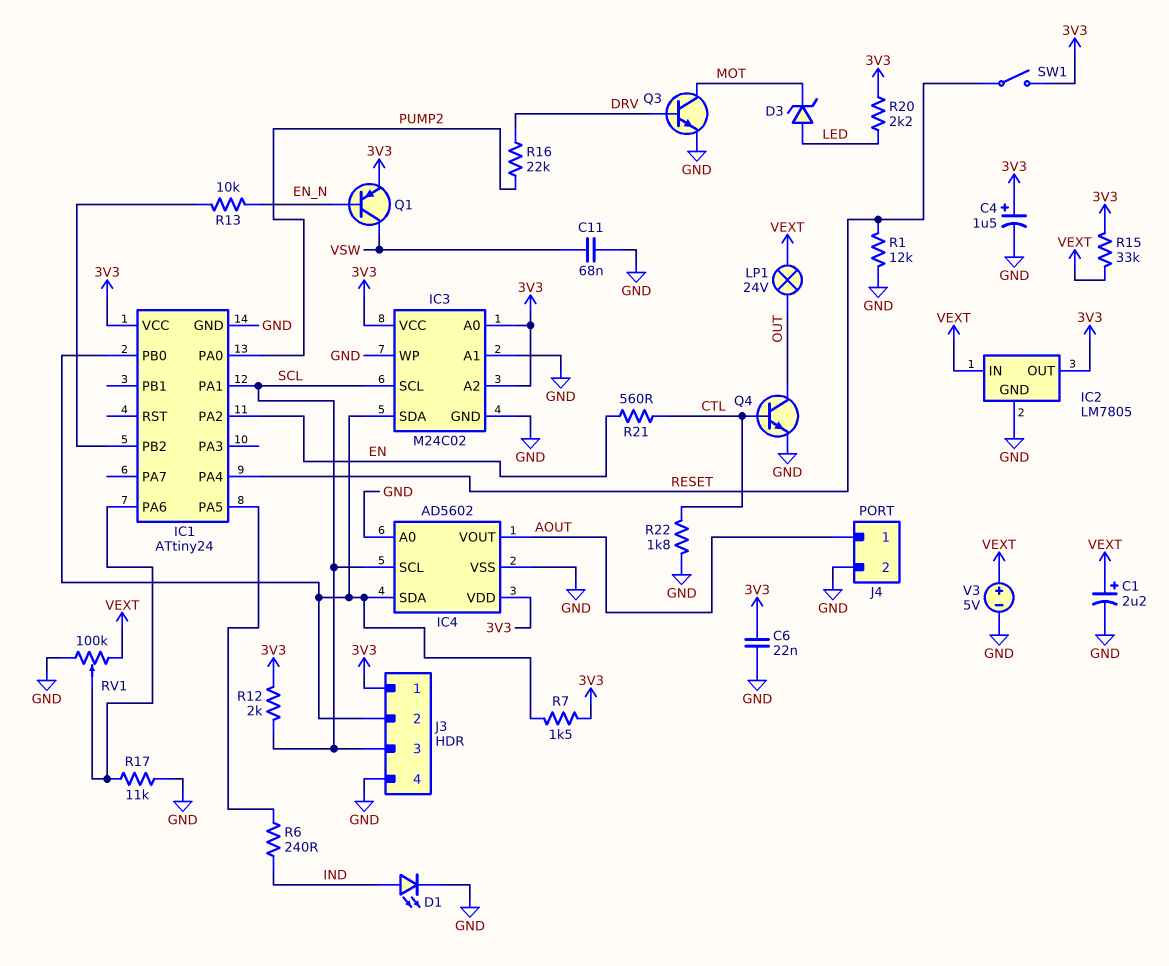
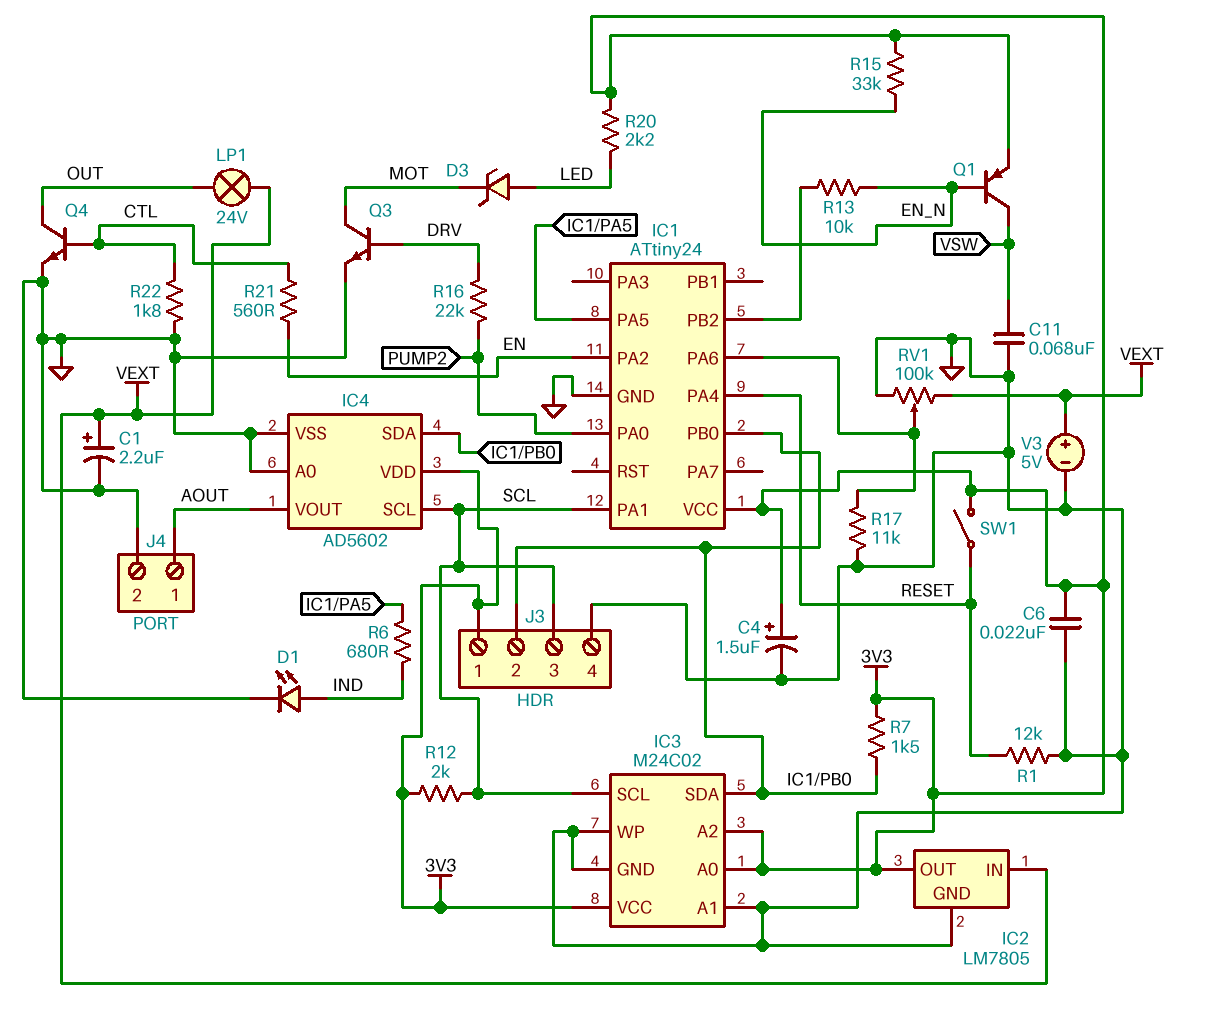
R6: 240 (IC1/PA5, IND) -> 680 (IC1/PA5, IND)
R15: 33k (3V3, VEXT) -> 33k (3V3, EN_N)

